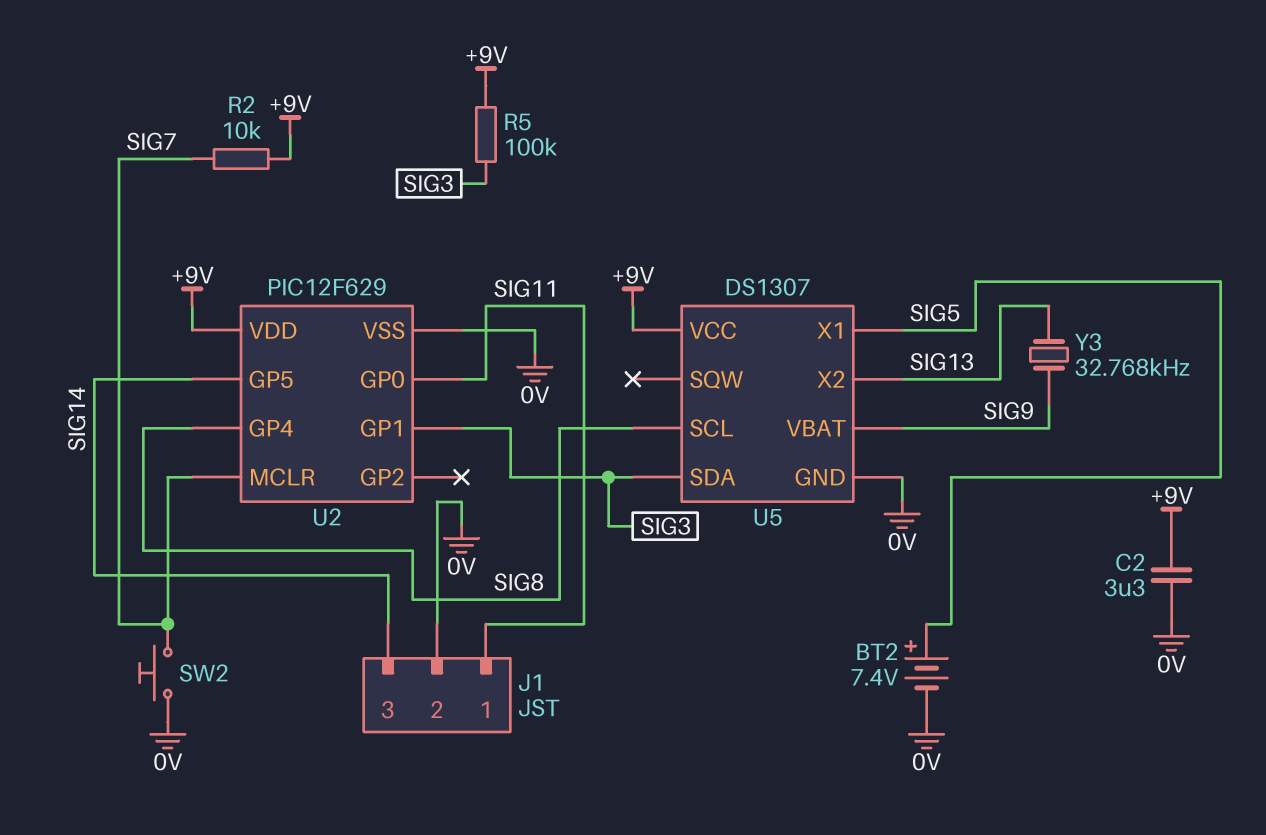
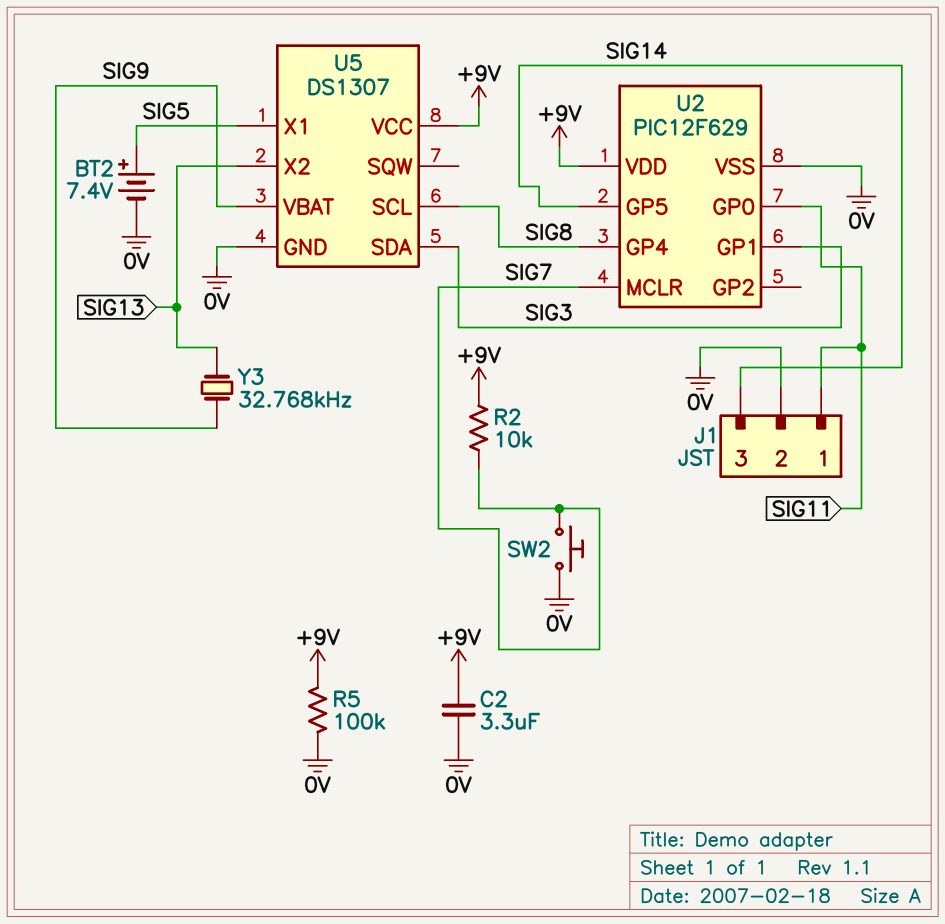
R5: 100k (+9V, SIG3) -> 100k (+9V, 0V)

